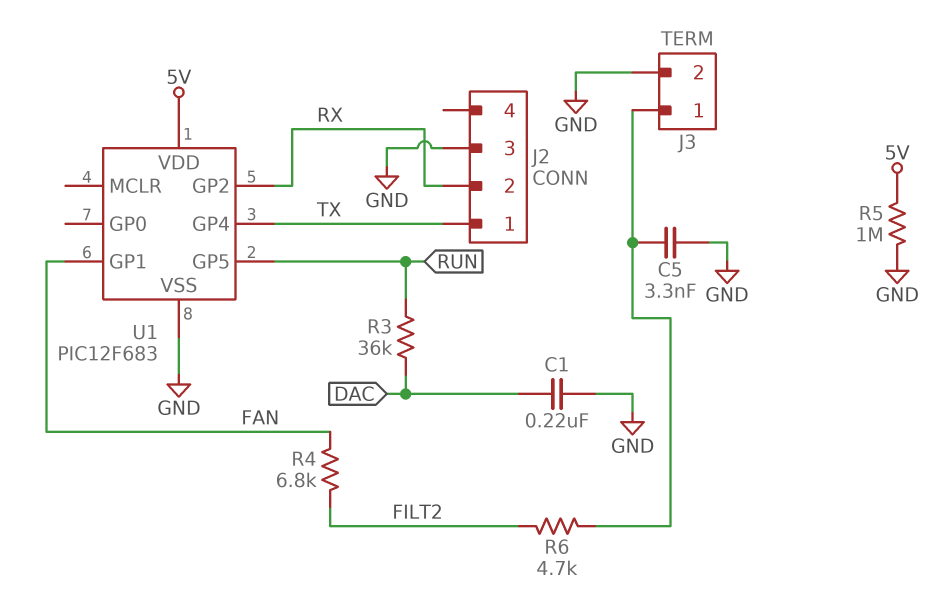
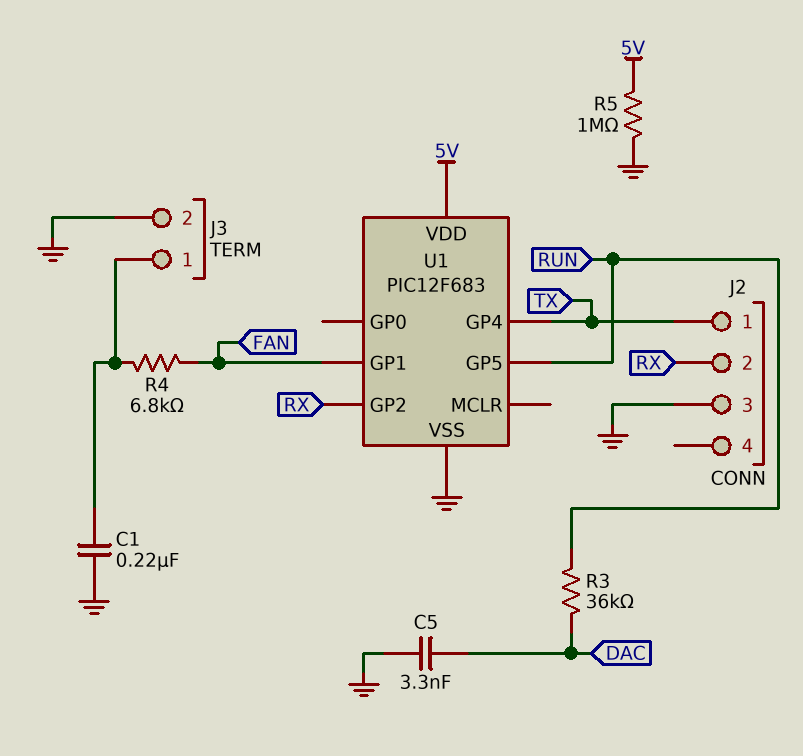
C1: 220nF (DAC, GND) -> 220nF (GND, J3/1)
C5: 3.3nF (GND, J3/1) -> 3.3nF (DAC, GND)
R4: 6.8k (FAN, FILT2) -> 6.8k (FAN, J3/1)
R6: 4.7k (FILT2, J3/1) -> none

